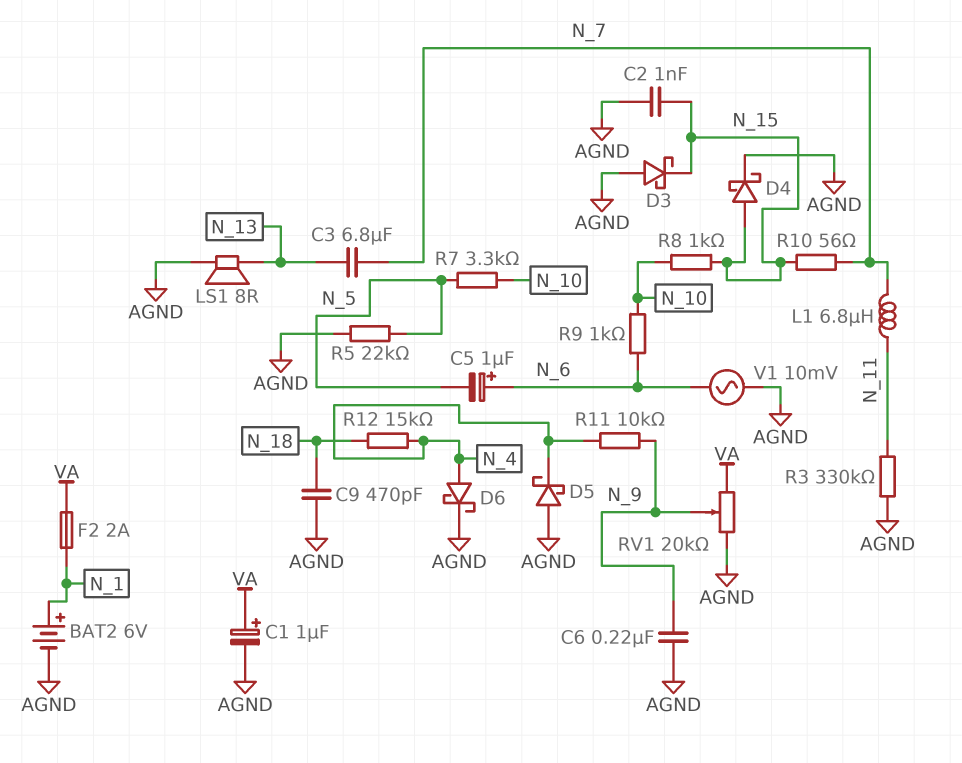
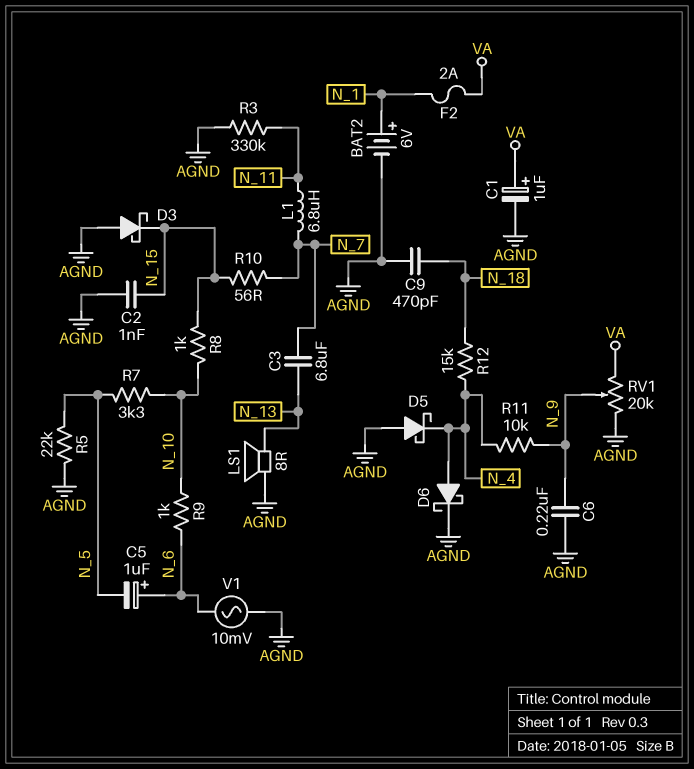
D4: schottky (A N_15, K AGND) -> none

